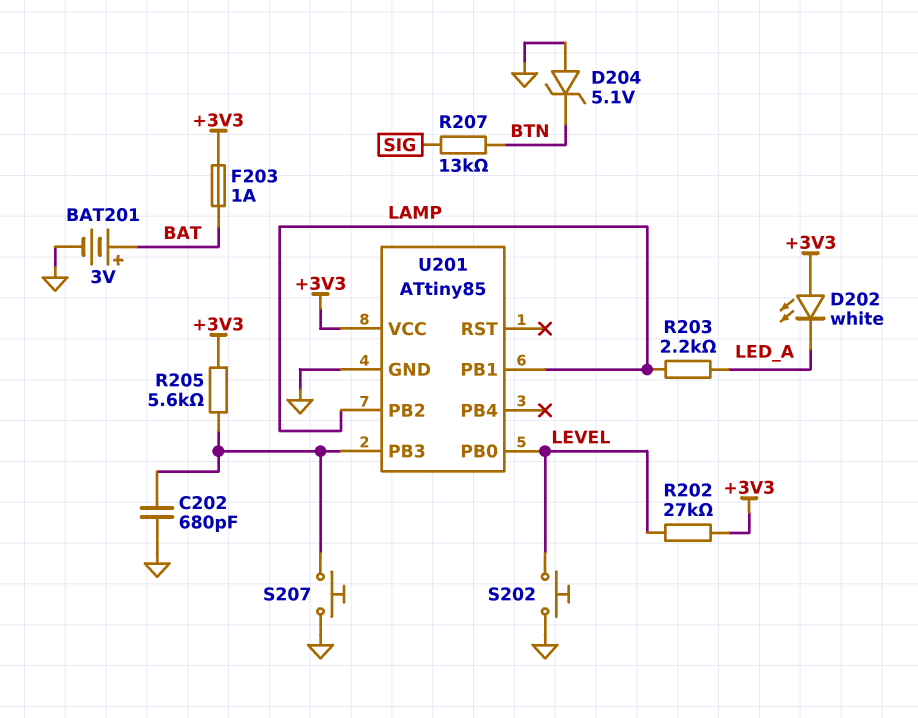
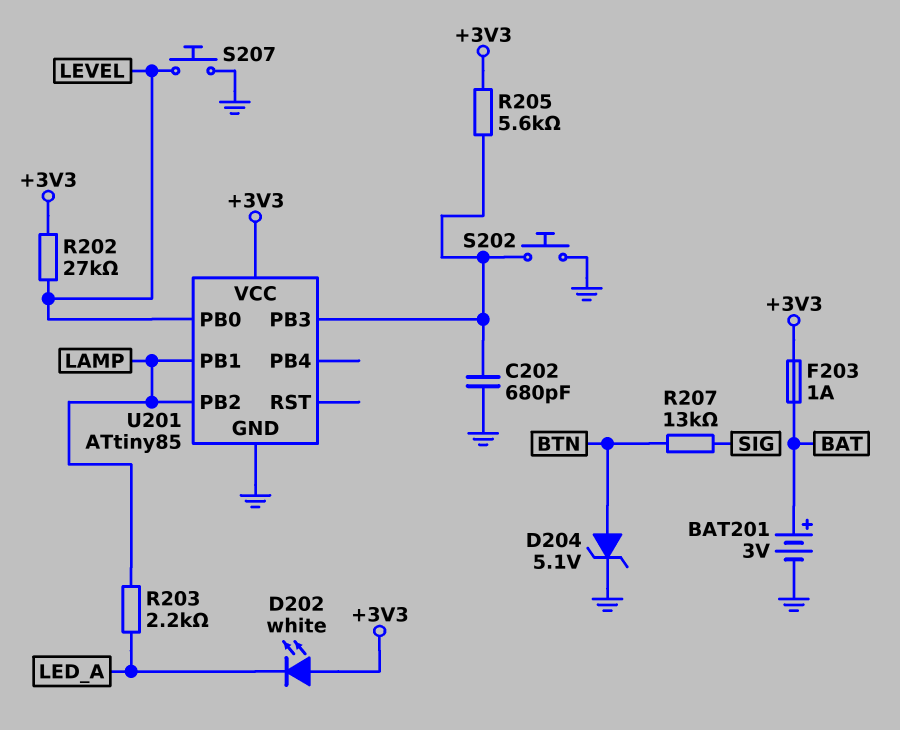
D204: zener 5.1V (A GND, K BTN) -> zener 5.1V (A BTN, K GND)
S202: button (GND, LEVEL) -> button (GND, U201/PB3)
S207: button (GND, U201/PB3) -> button (GND, LEVEL)

